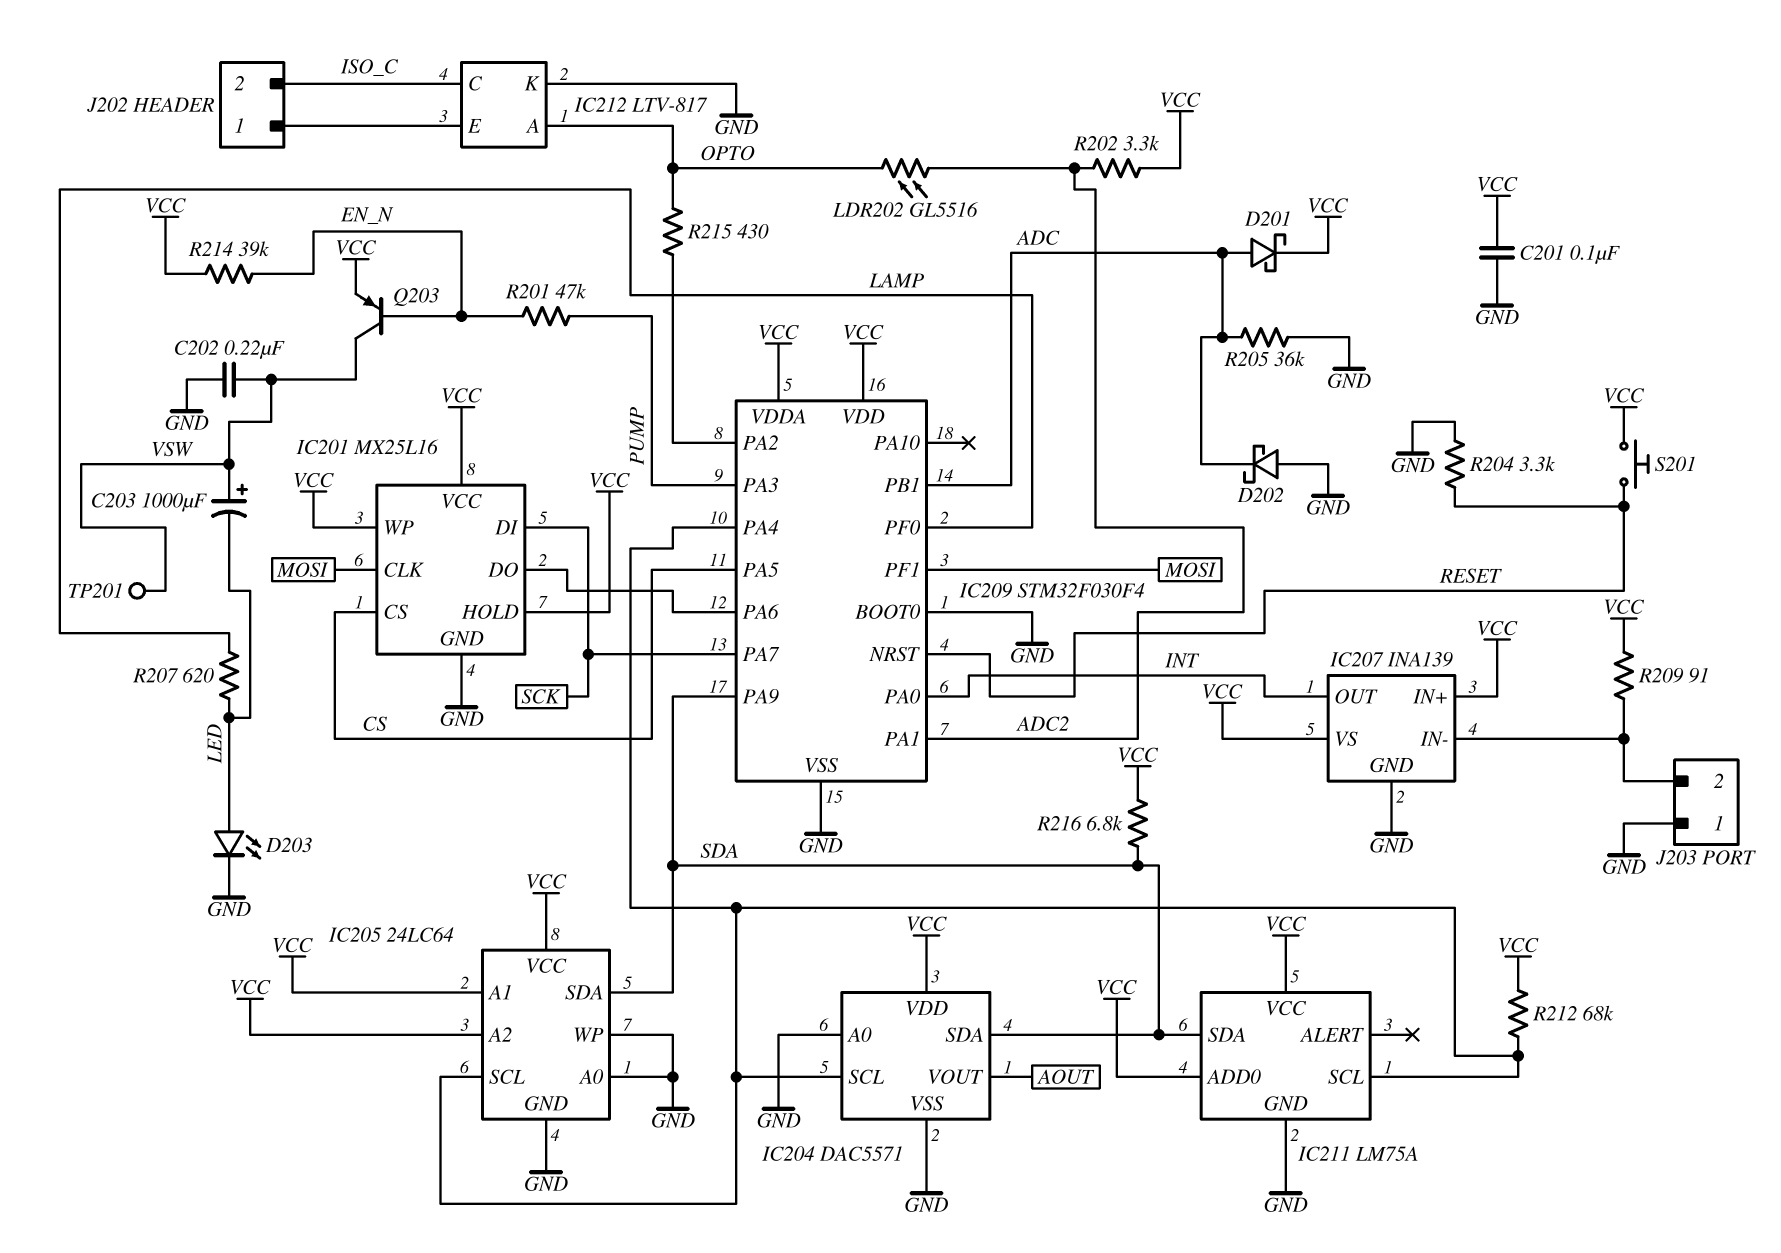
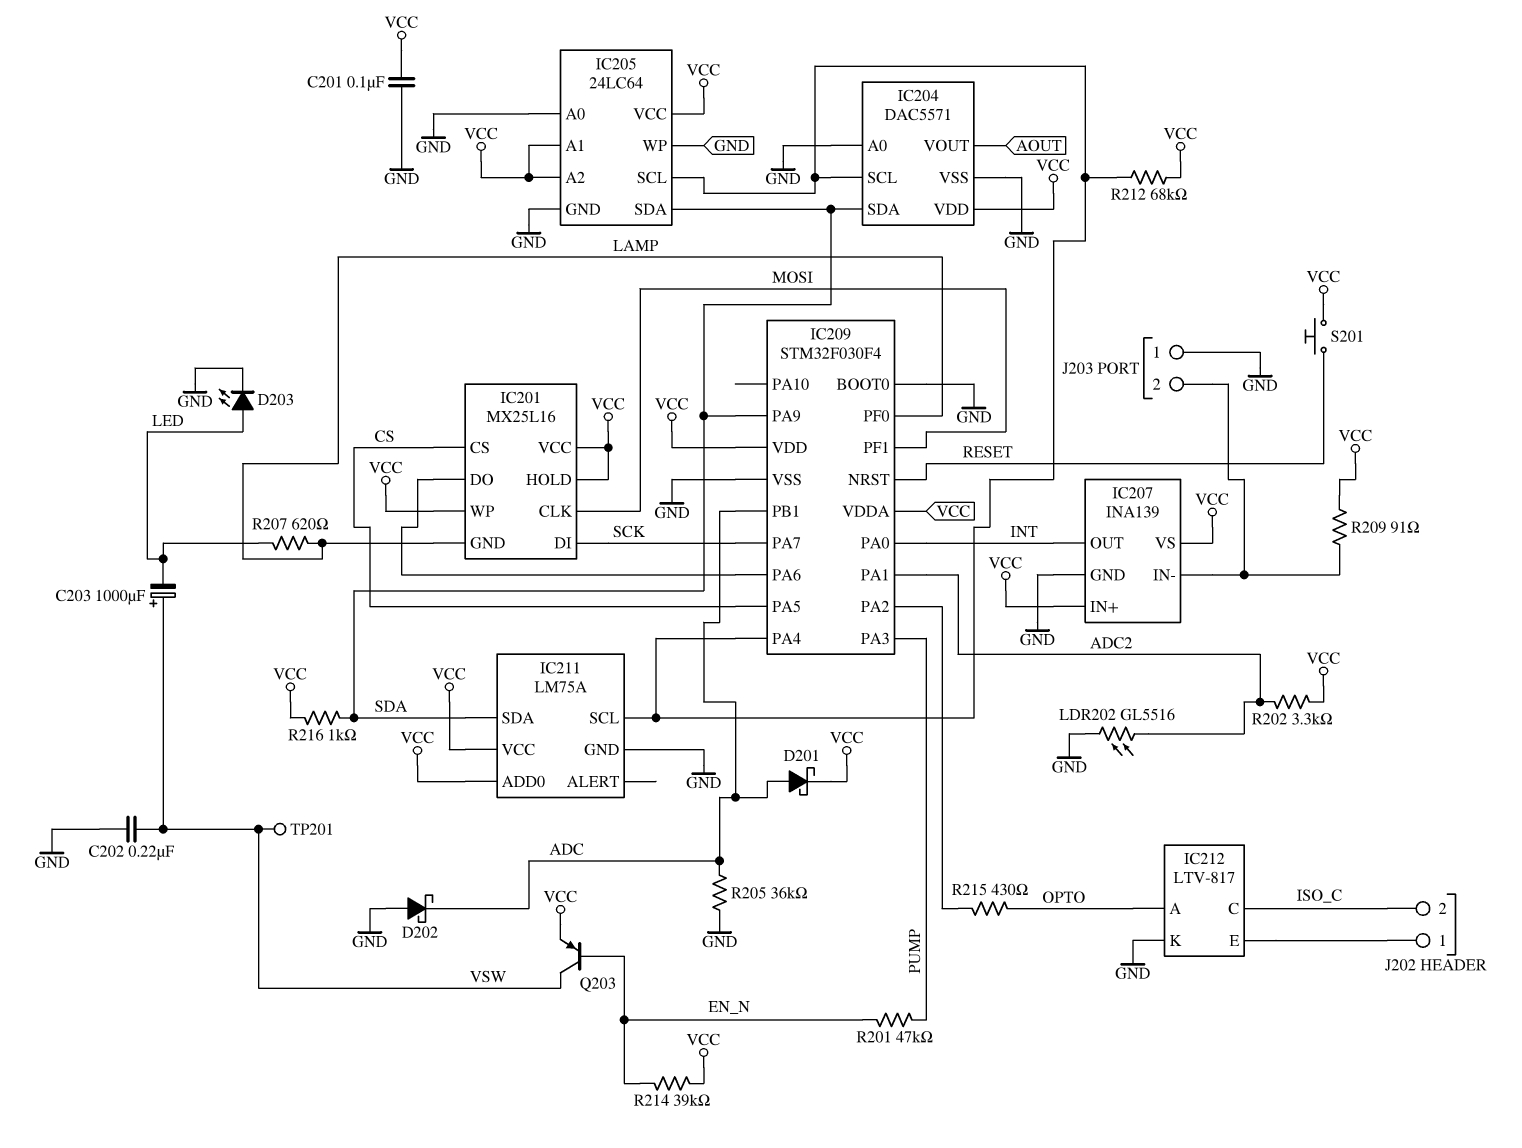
IC201 pin GND: GND -> LAMP
LDR202: GL5516 (ADC2, OPTO) -> GL5516 (ADC2, GND)
R204: 3.3k (GND, RESET) -> none
R216: 6.8k (SDA, VCC) -> 1k (SDA, VCC)

